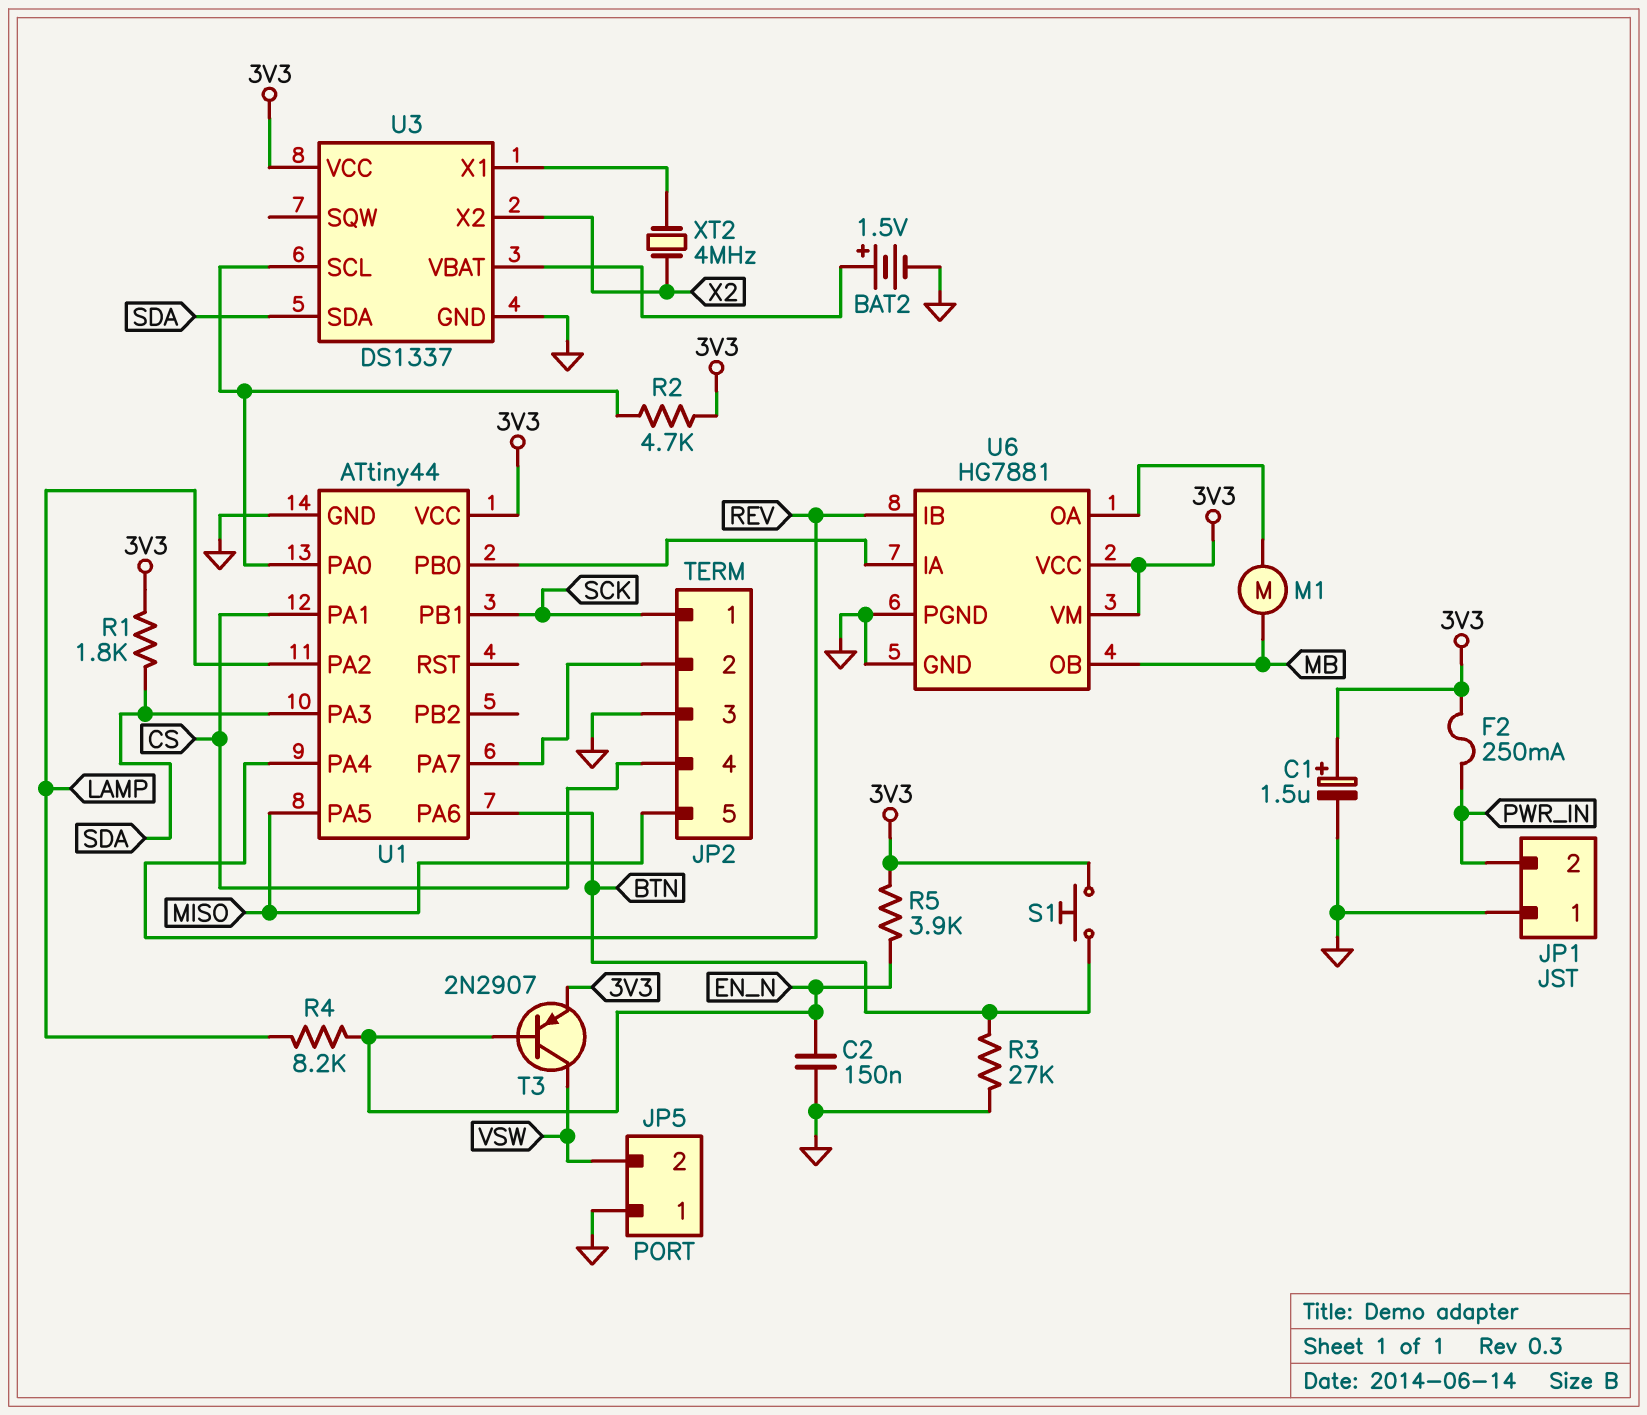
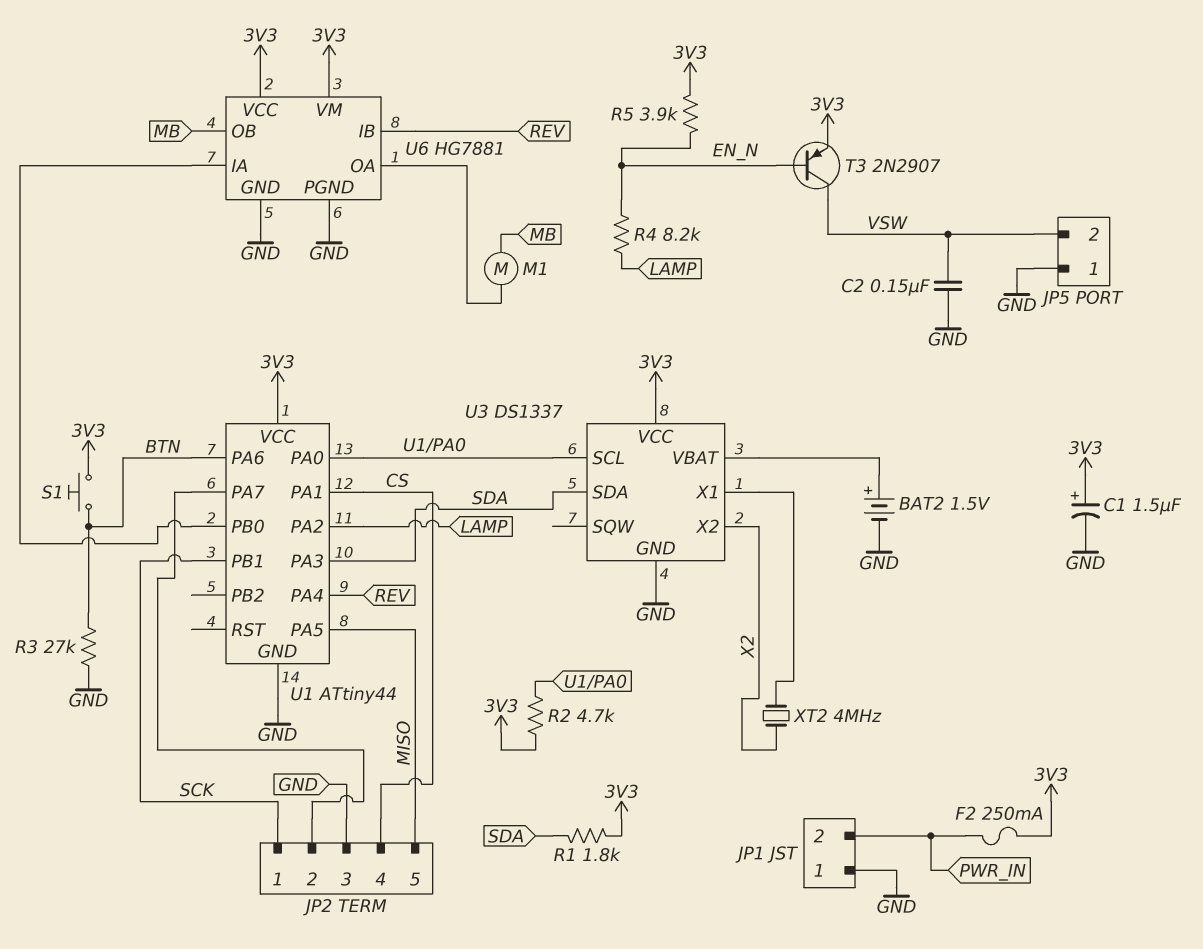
C2: 150nF (EN_N, GND) -> 150nF (GND, VSW)

